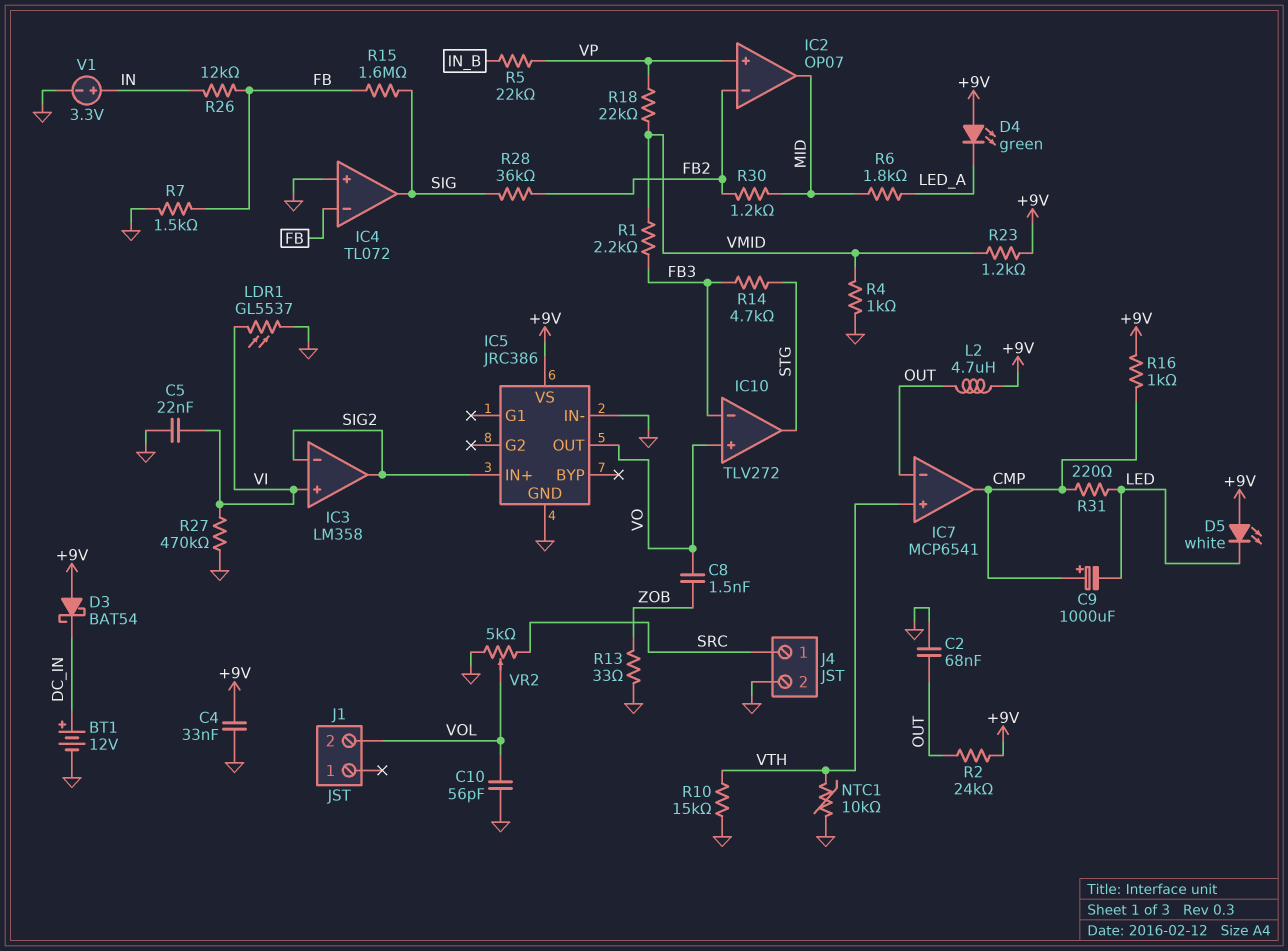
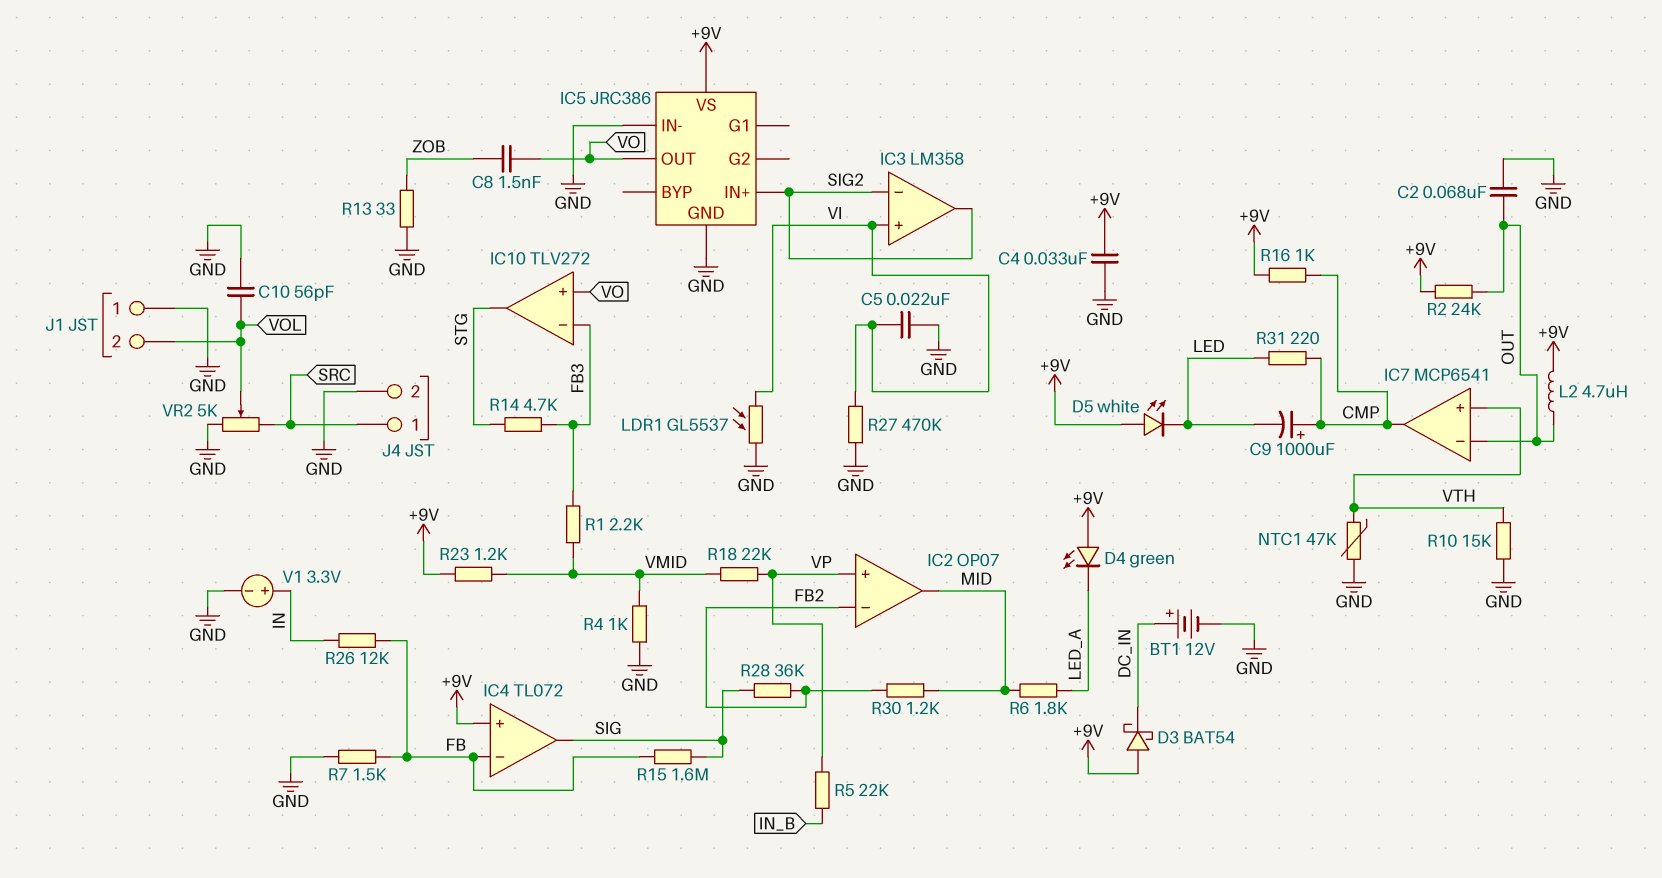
IC4 pin in+: GND -> +9V
J1 pin 1: none -> GND
NTC1: 10k (GND, VTH) -> 47k (GND, VTH)

